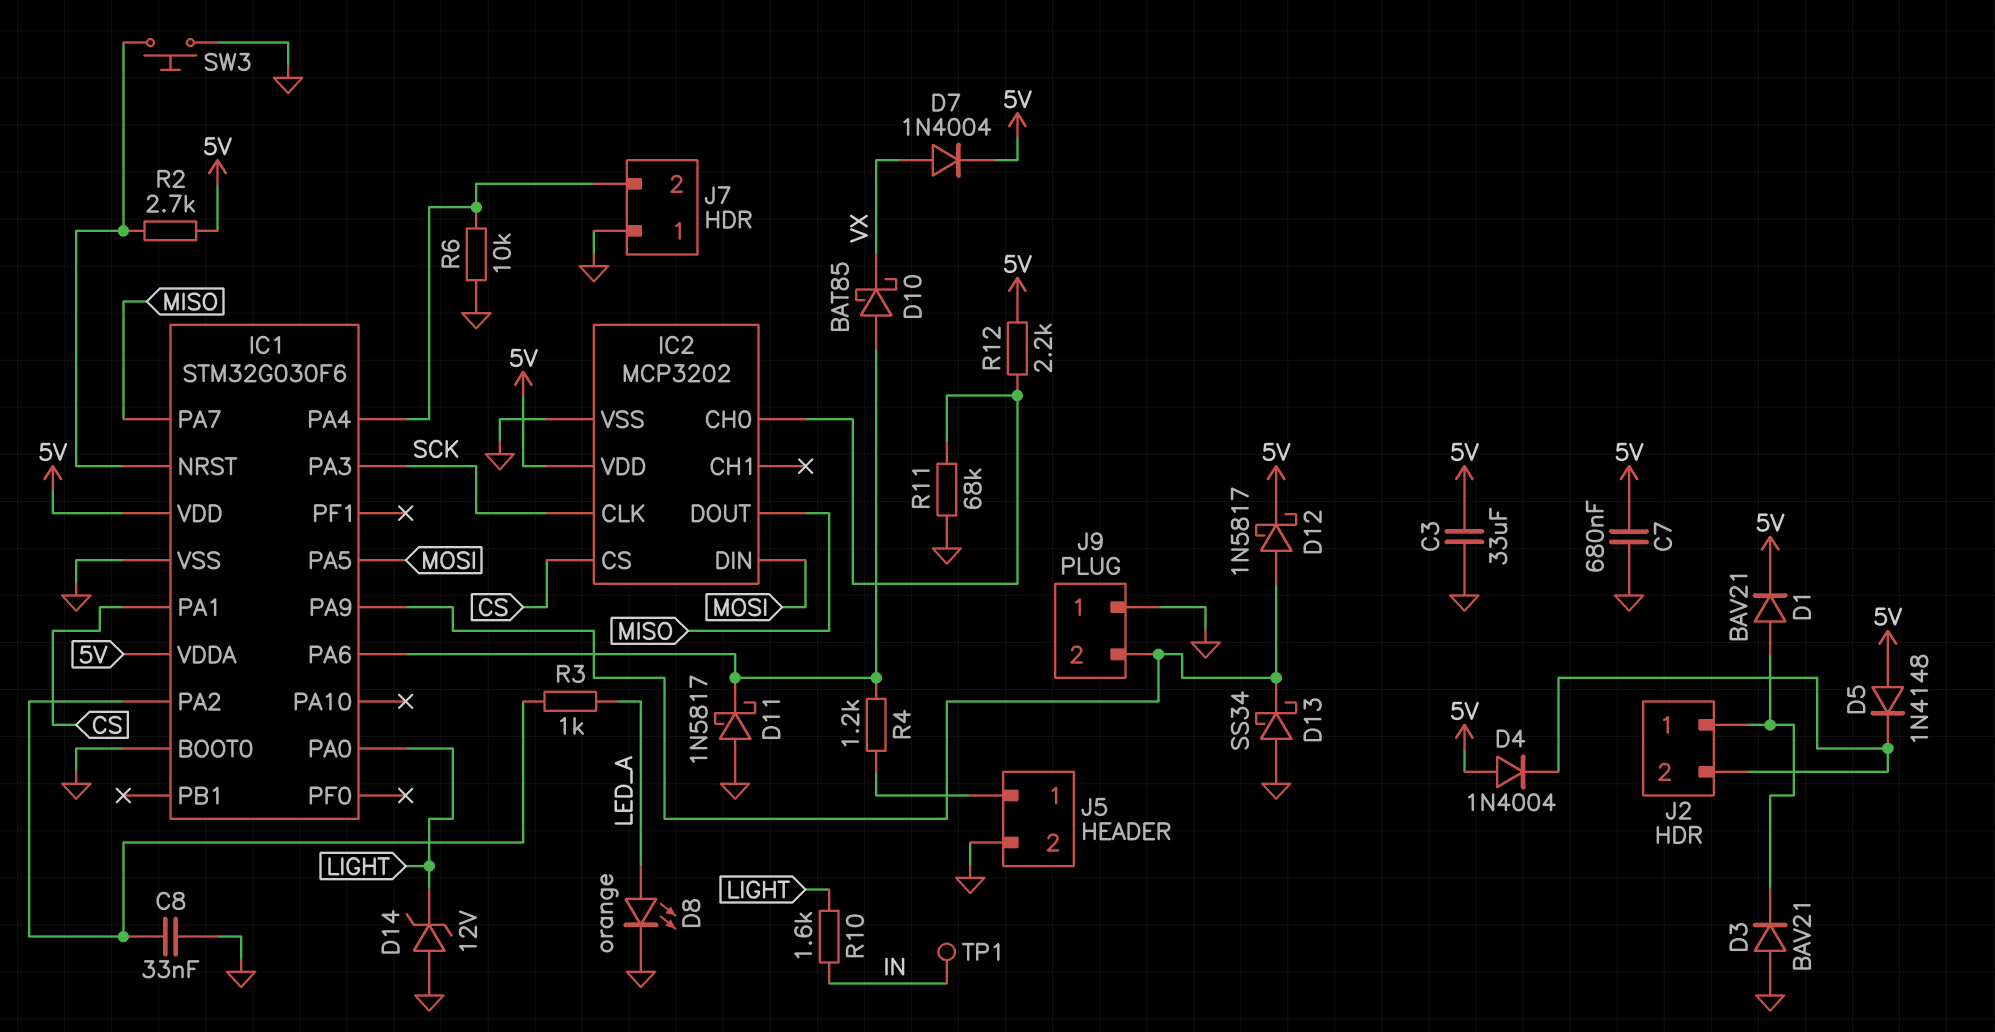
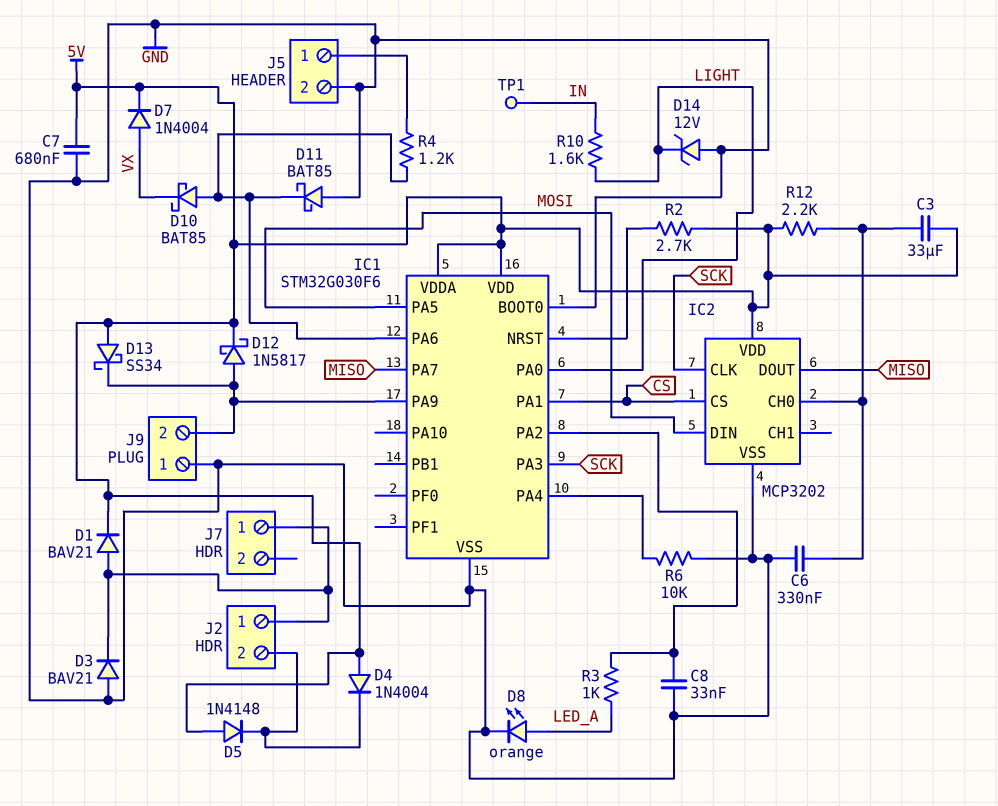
C3: 33uF (5V, GND) -> 33uF (5V, IC2/CH0)
C6: none -> 330nF (GND, IC2/CH0)
D11: schottky 1N5817 (A GND, K IC1/PA6) -> schottky BAT85 (A GND, K IC1/PA6)
D13: schottky SS34 (A GND, K IC1/PA9) -> schottky SS34 (A 5V, K IC1/PA9)
J7 pin 1: GND -> J2/1
J7 pin 2: IC1/PA4 -> none
R11: 68k (GND, IC2/CH0) -> none
SW3: button (GND, IC1/NRST) -> none

